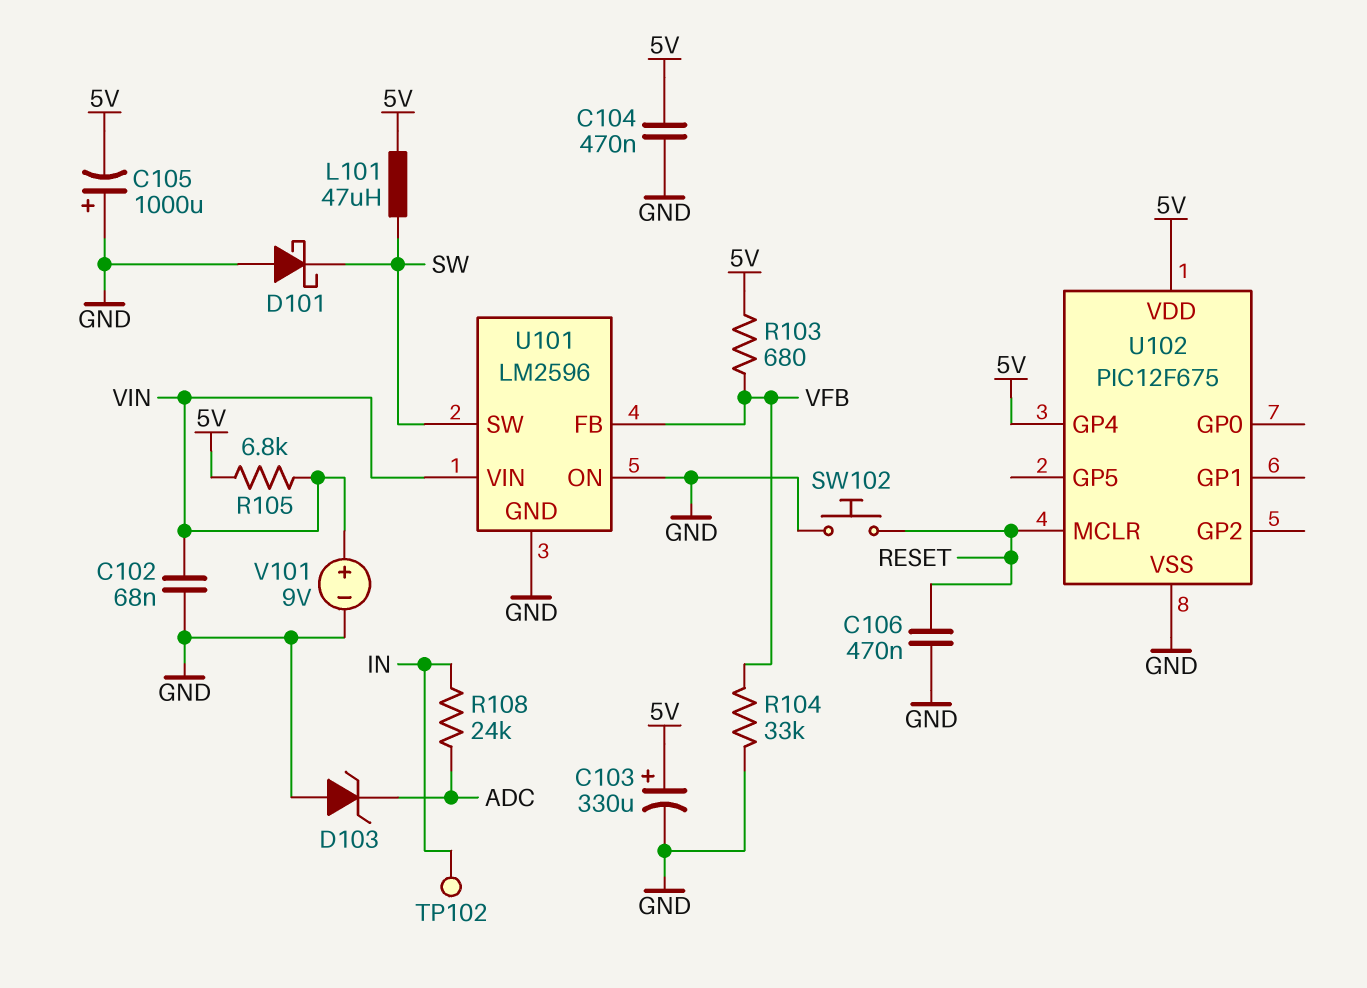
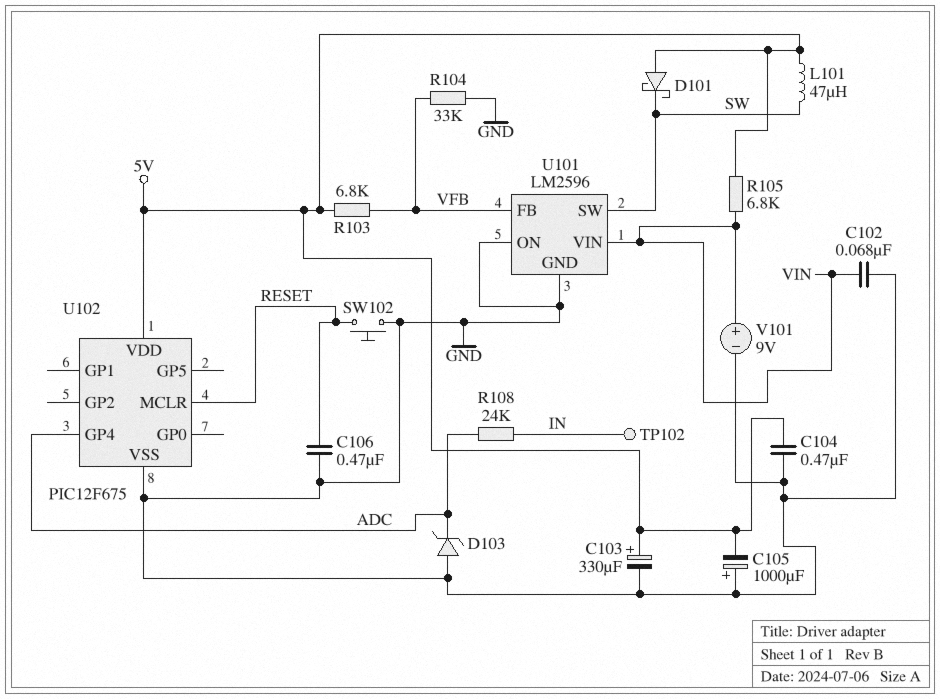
D101: schottky (A GND, K SW) -> schottky (A 5V, K SW)
R103: 680 (5V, VFB) -> 6.8k (5V, VFB)
U102 pin GP4: 5V -> ADC

